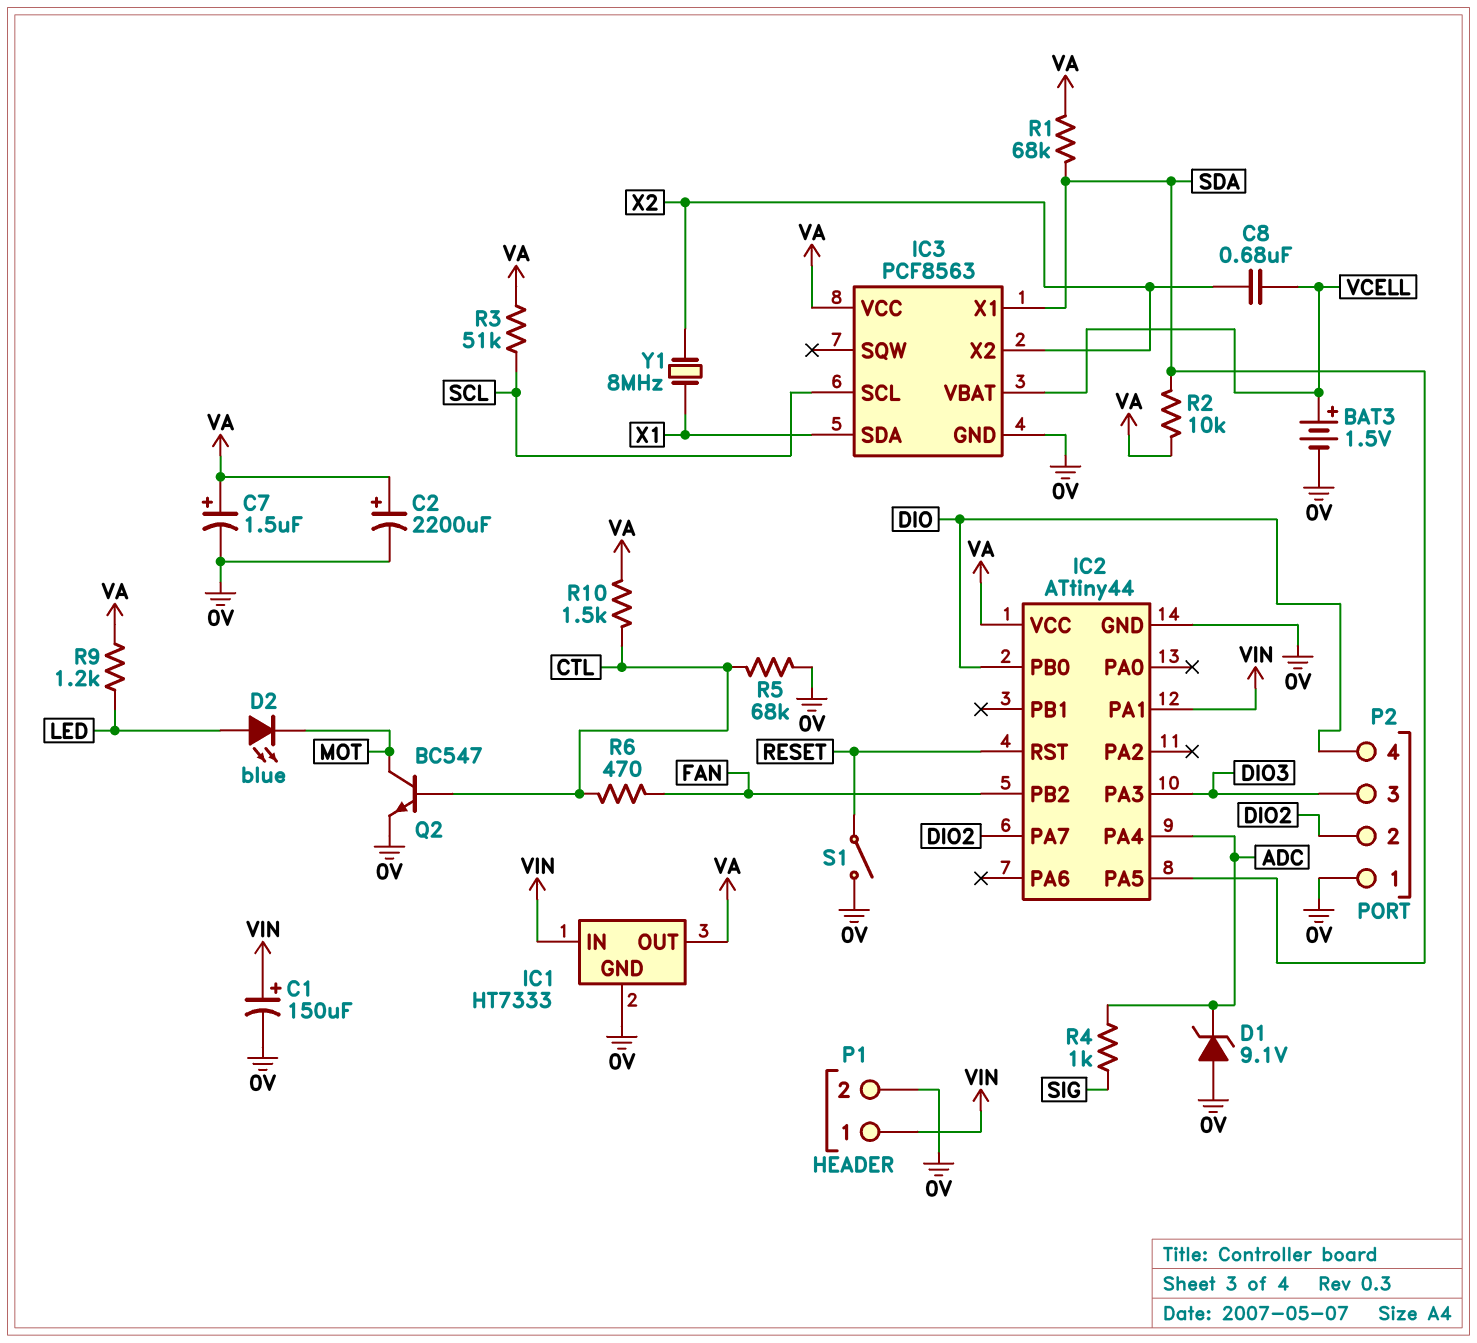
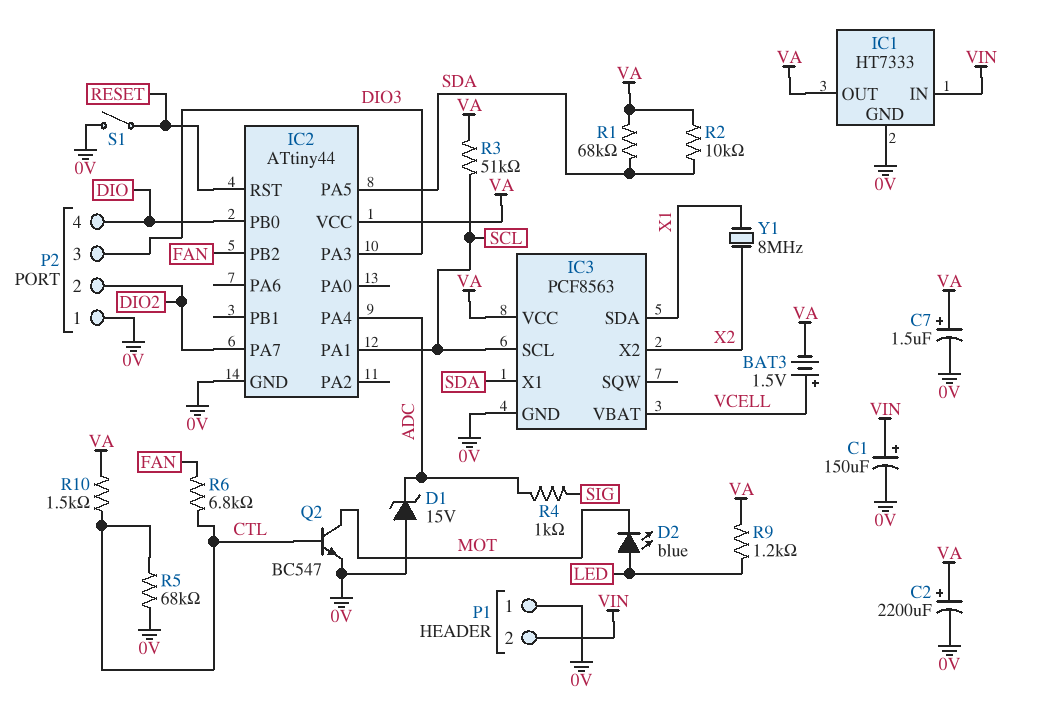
BAT3: 1.5V (plus VCELL, minus 0V) -> 1.5V (plus VCELL, minus VA)
C8: 680nF (VCELL, X2) -> none
D1: zener 9.1V (A 0V, K ADC) -> zener 15V (A 0V, K ADC)
IC2 pin PA1: VIN -> SCL
P1 pin 1: VIN -> 0V
P1 pin 2: 0V -> VIN
R6: 470 (CTL, FAN) -> 6.8k (CTL, FAN)

